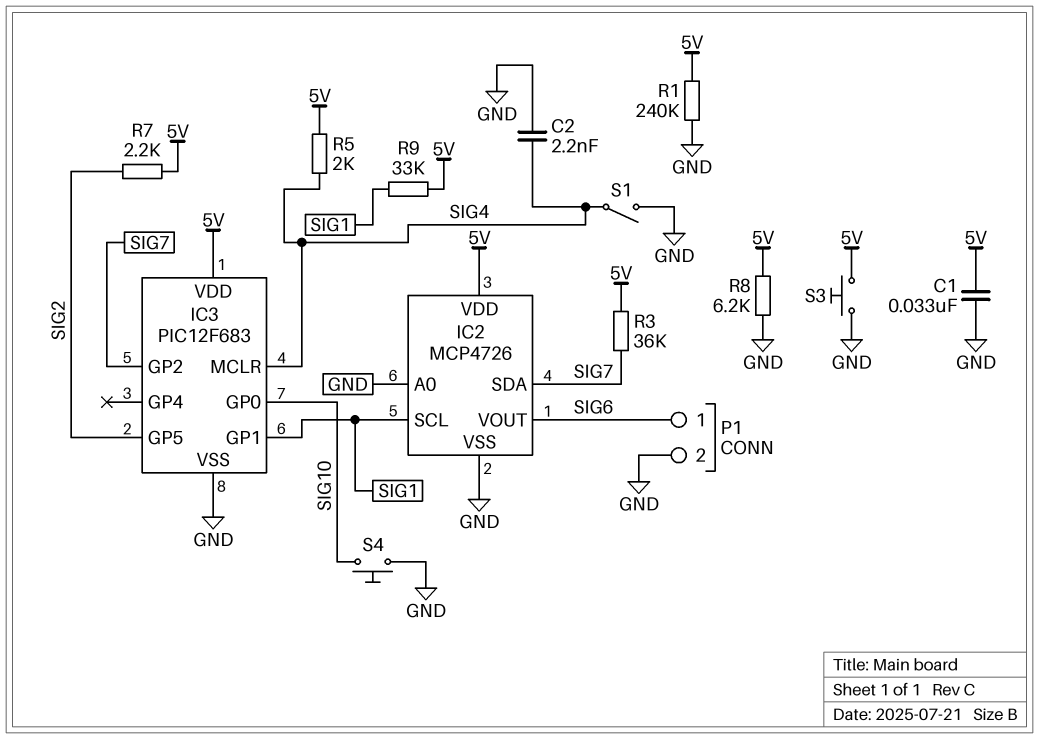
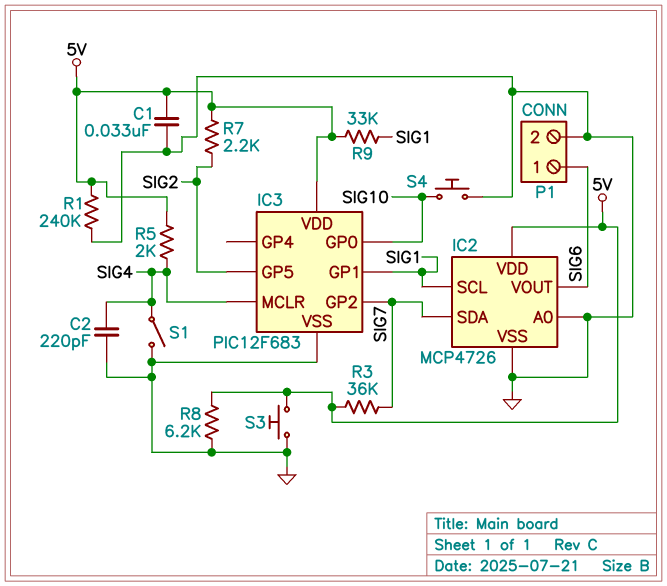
C2: 2.2nF (GND, SIG4) -> 220pF (GND, SIG4)

